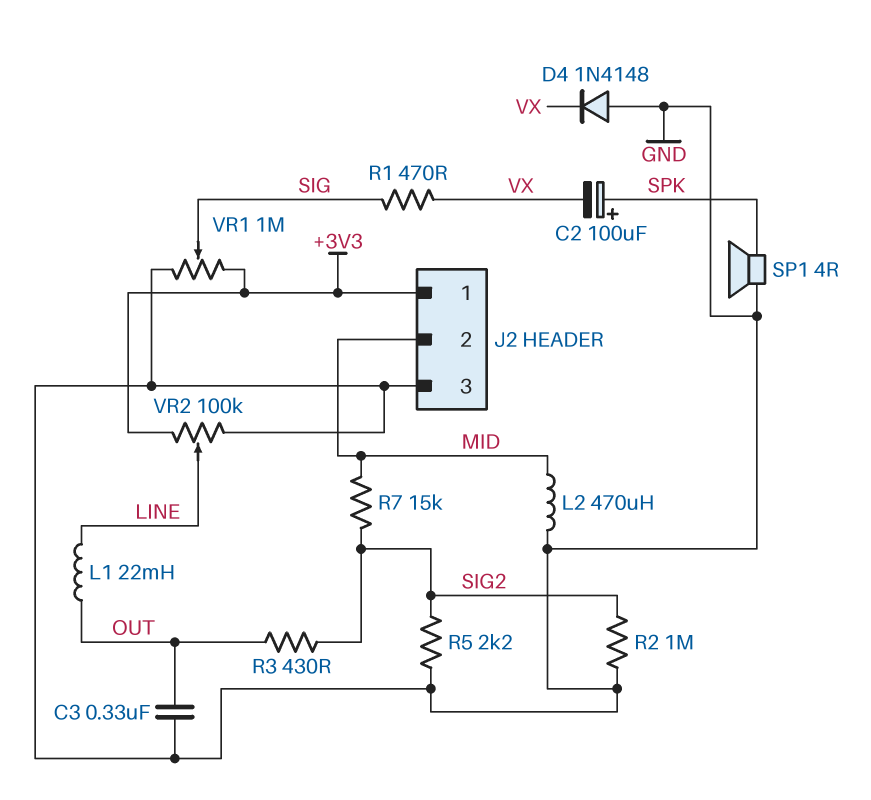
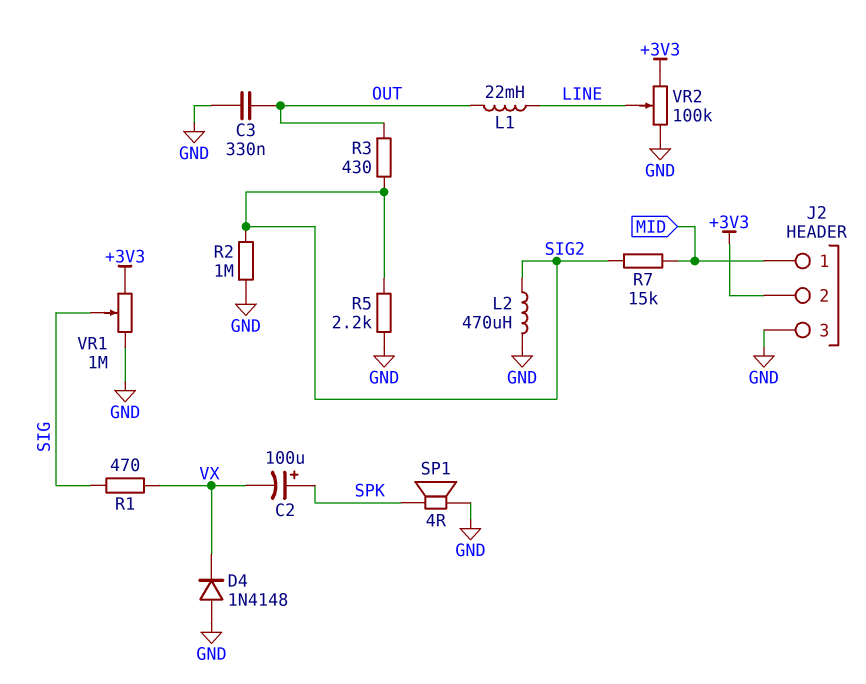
J2 pin 1: +3V3 -> MID
J2 pin 2: MID -> +3V3
L2: 470uH (GND, MID) -> 470uH (GND, SIG2)

